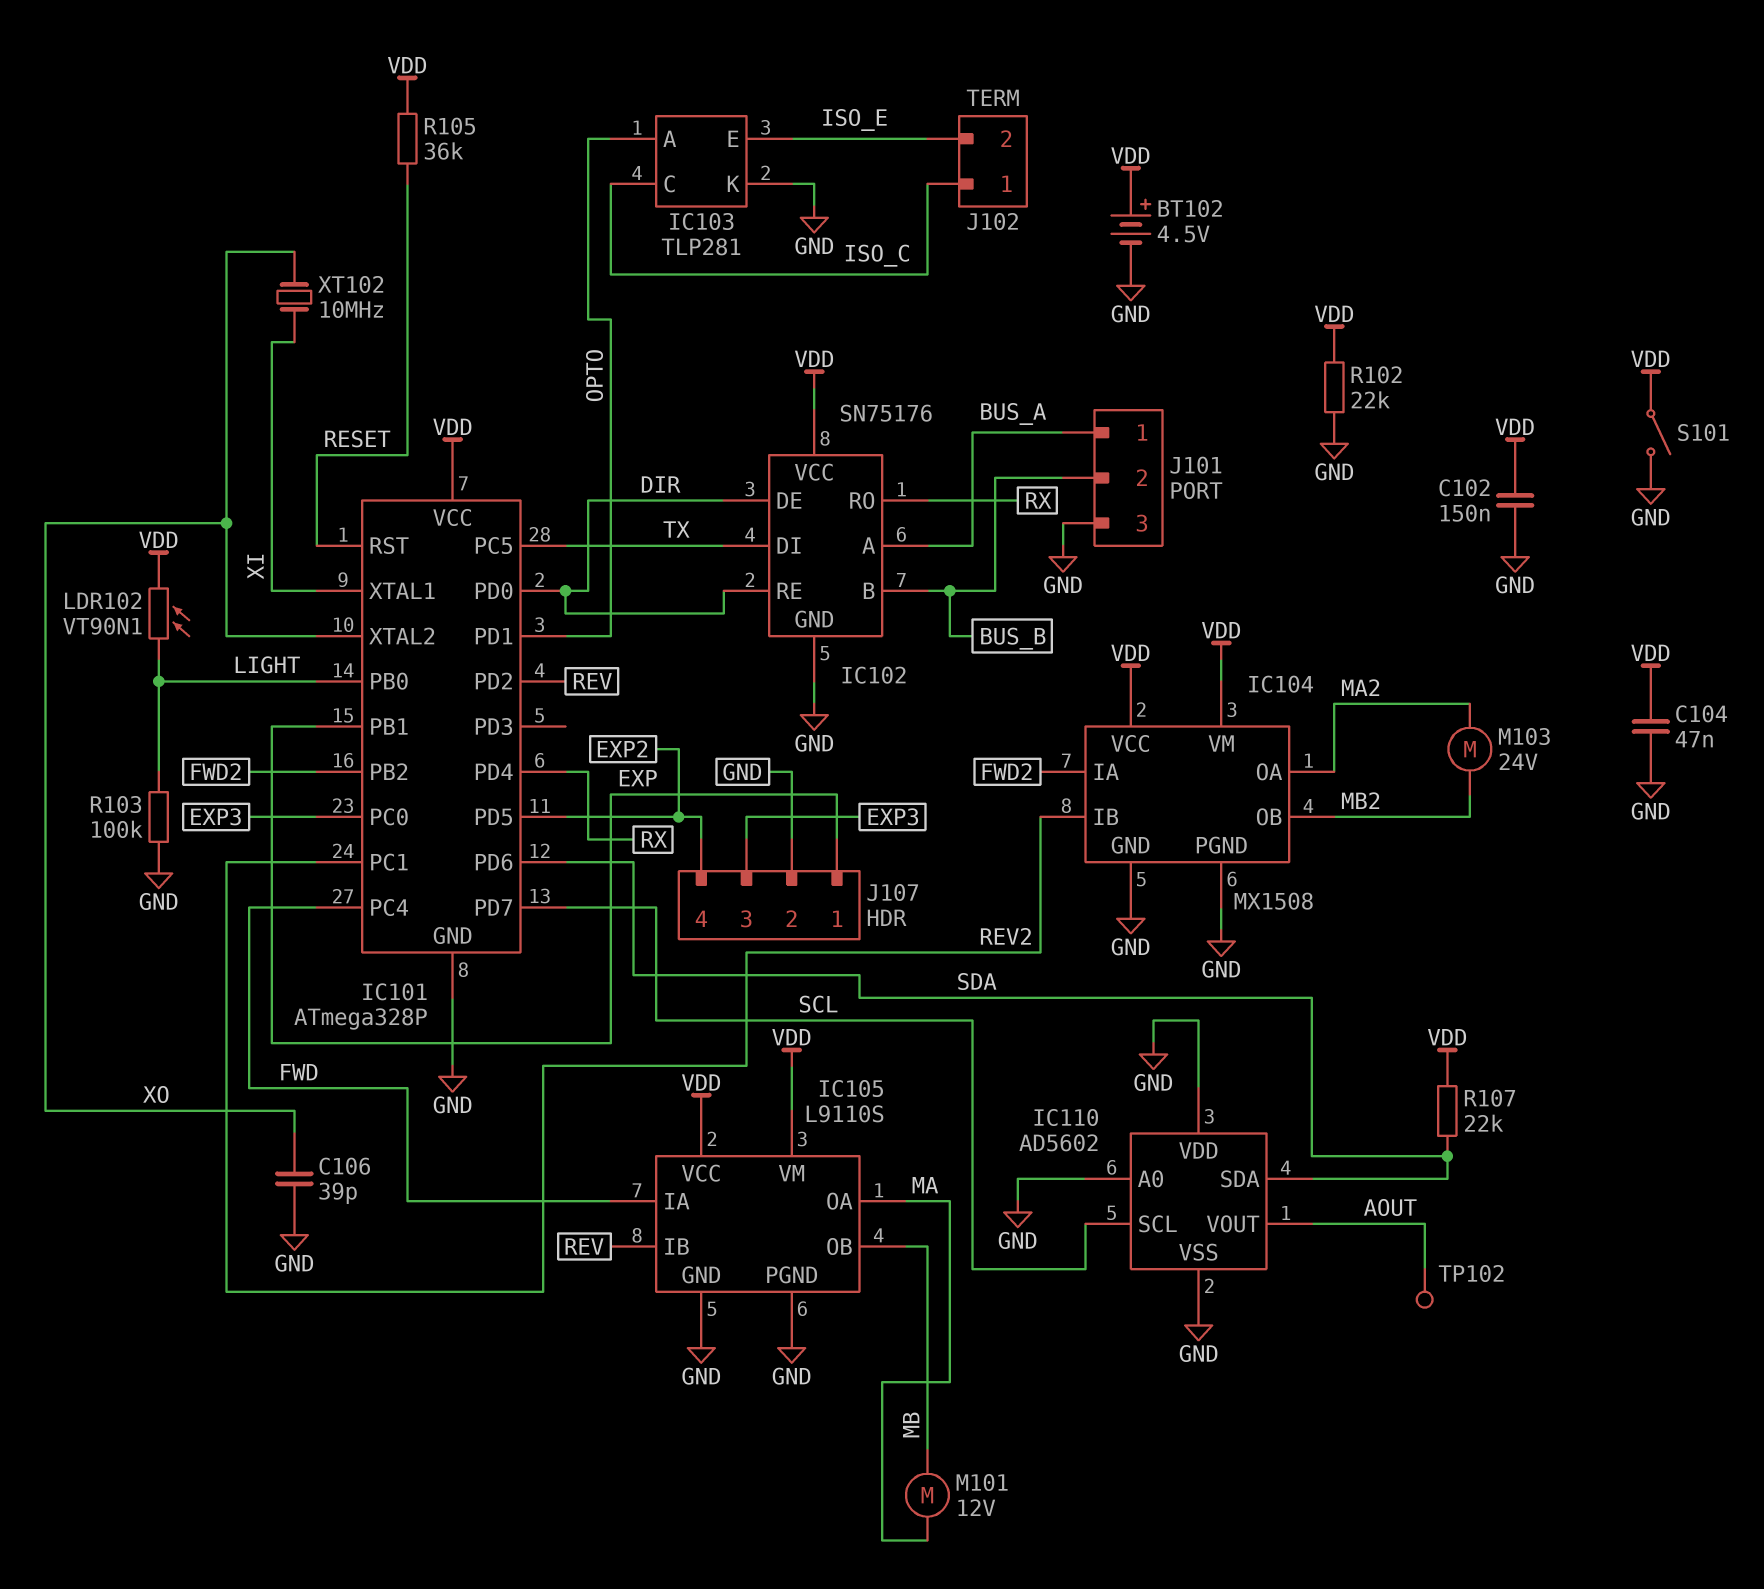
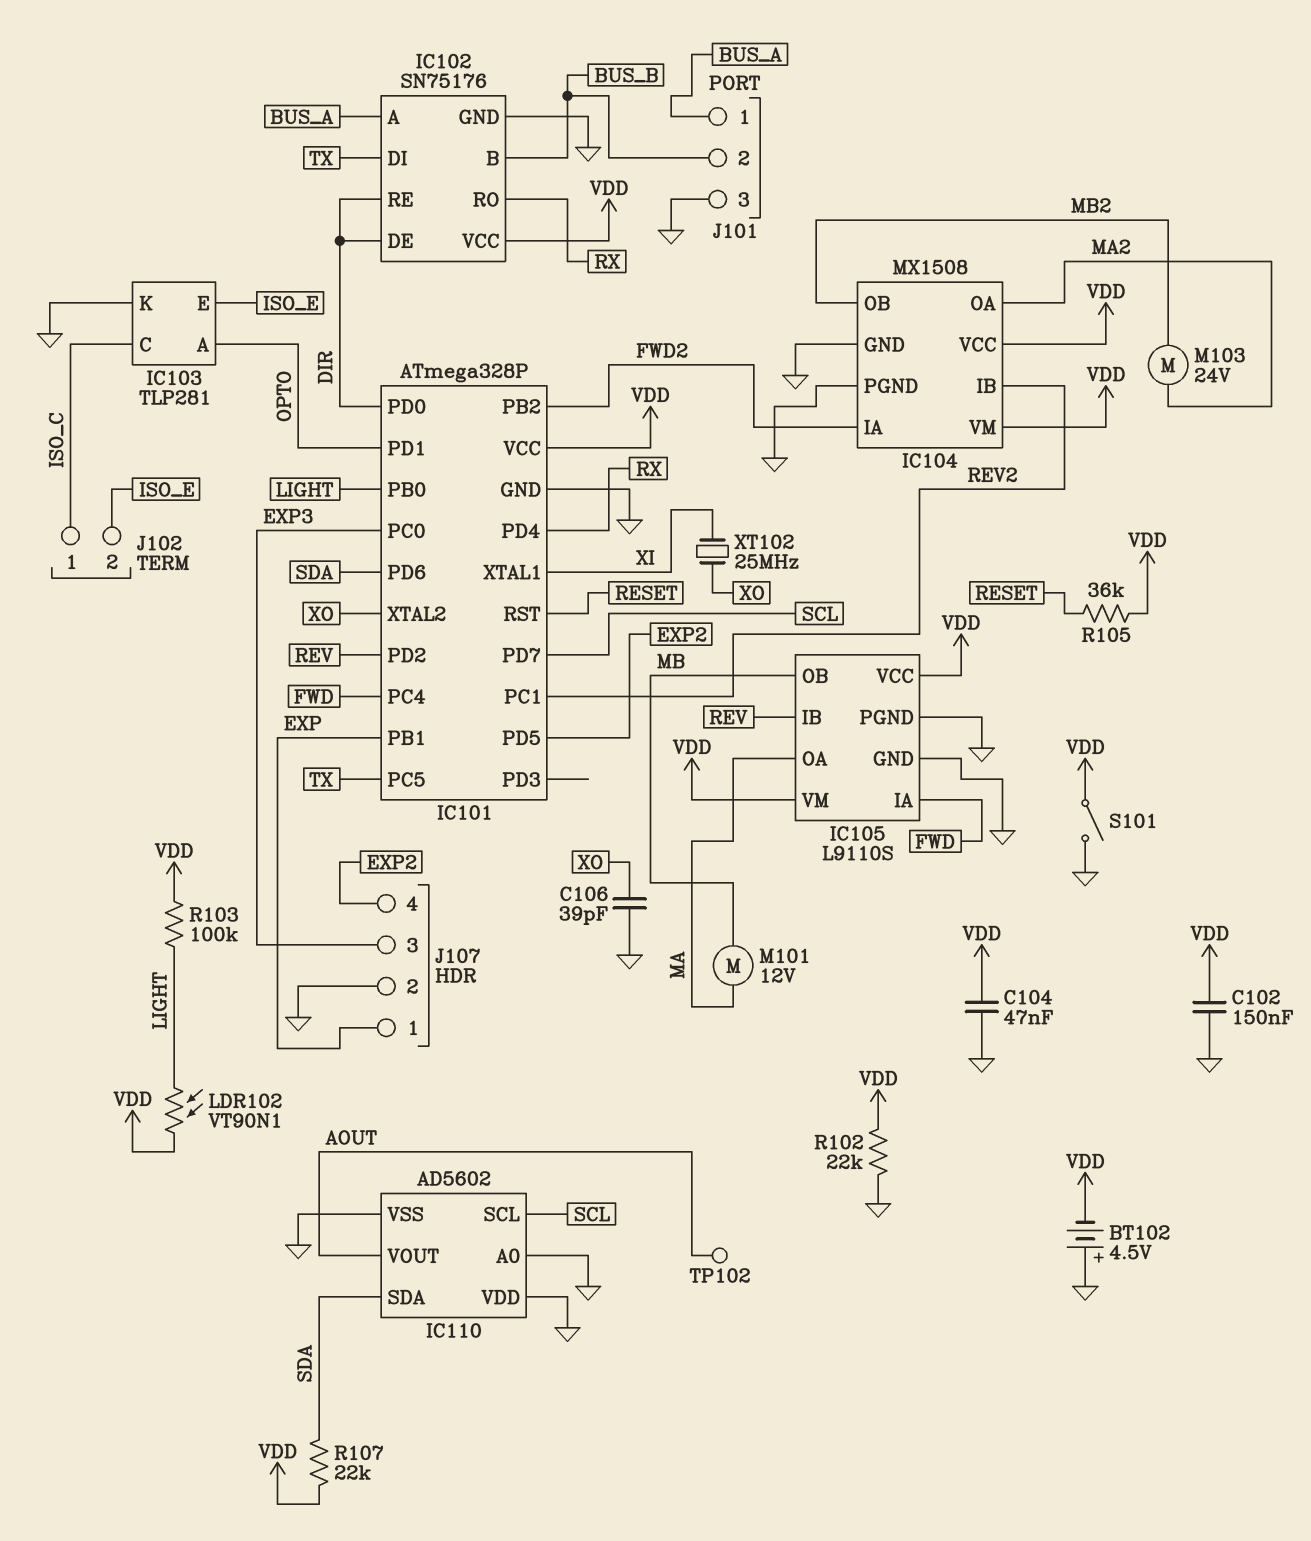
BT102: 4.5V (plus VDD, minus GND) -> 4.5V (plus GND, minus VDD)
R103: 100k (GND, LIGHT) -> 100k (LIGHT, VDD)
XT102: 10MHz (XI, XO) -> 25MHz (XI, XO)

